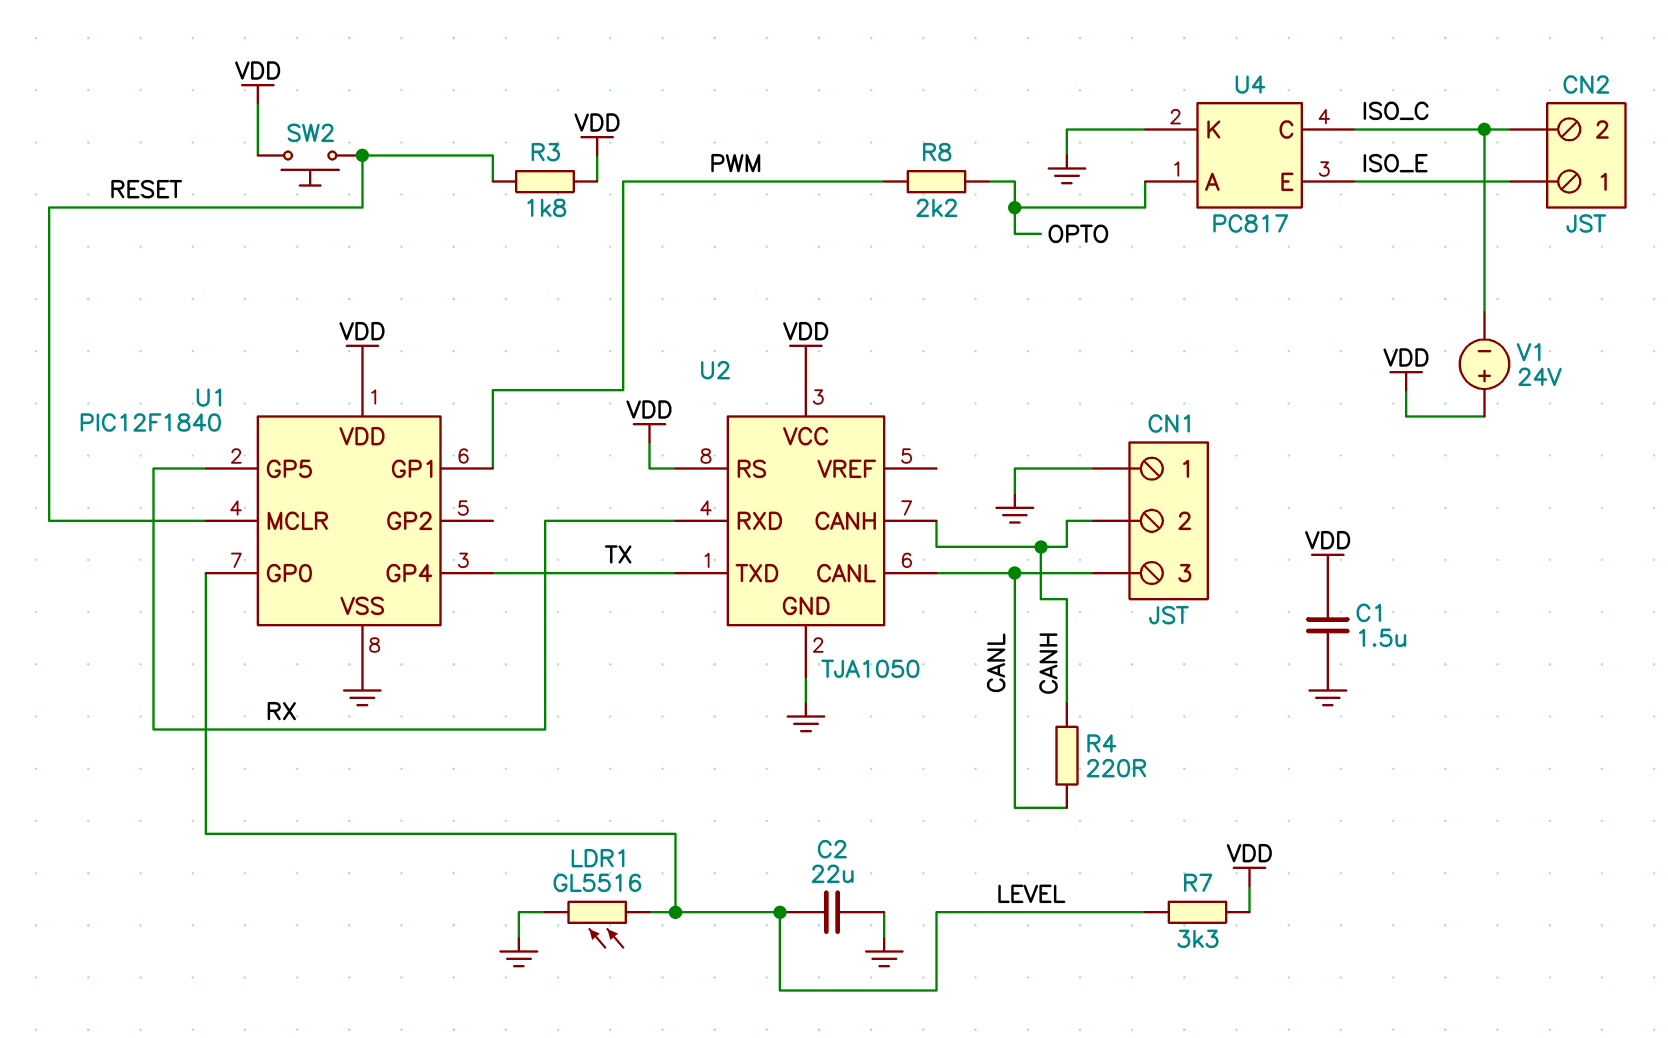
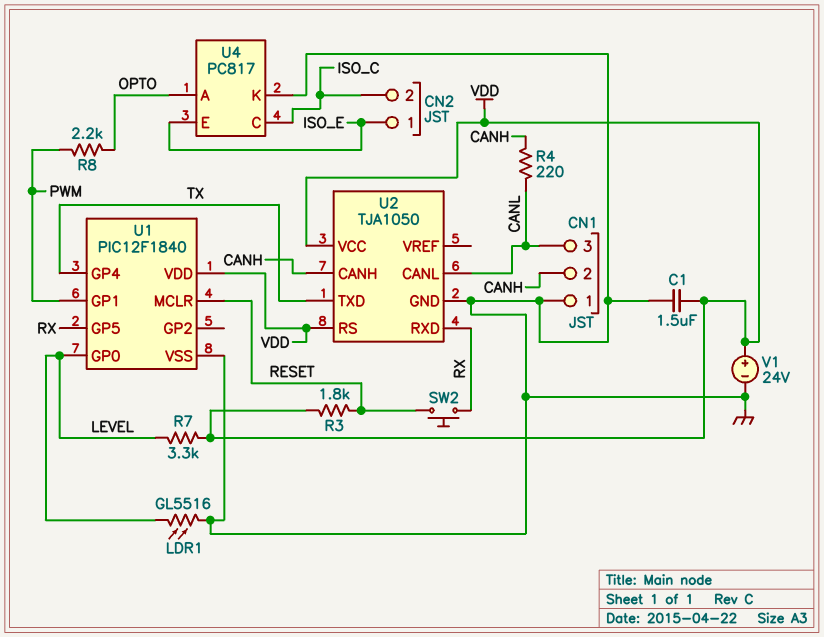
C2: 22uF (GND, LEVEL) -> none
SW2: button (RESET, VDD) -> button (RESET, RX)
V1: 24V (plus VDD, minus ISO_C) -> 24V (plus VDD, minus GND)

